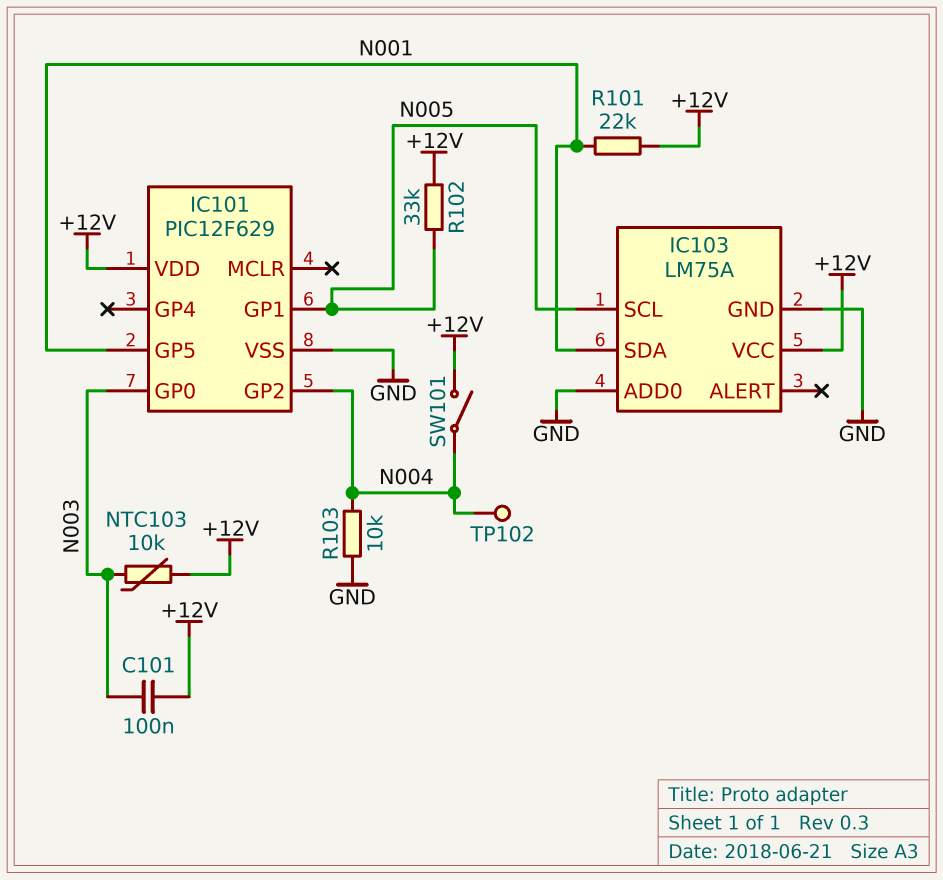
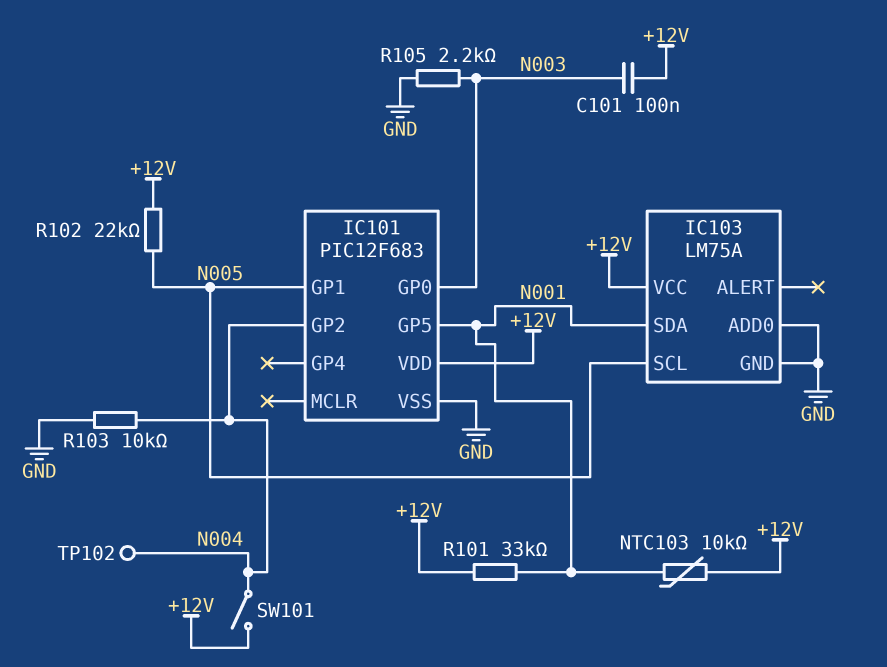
IC101: PIC12F629 -> PIC12F683
NTC103: 10k (+12V, N003) -> 10k (+12V, N001)
R101: 22k (+12V, N001) -> 33k (+12V, N001)
R102: 33k (+12V, N005) -> 22k (+12V, N005)
R105: none -> 2.2k (GND, N003)

